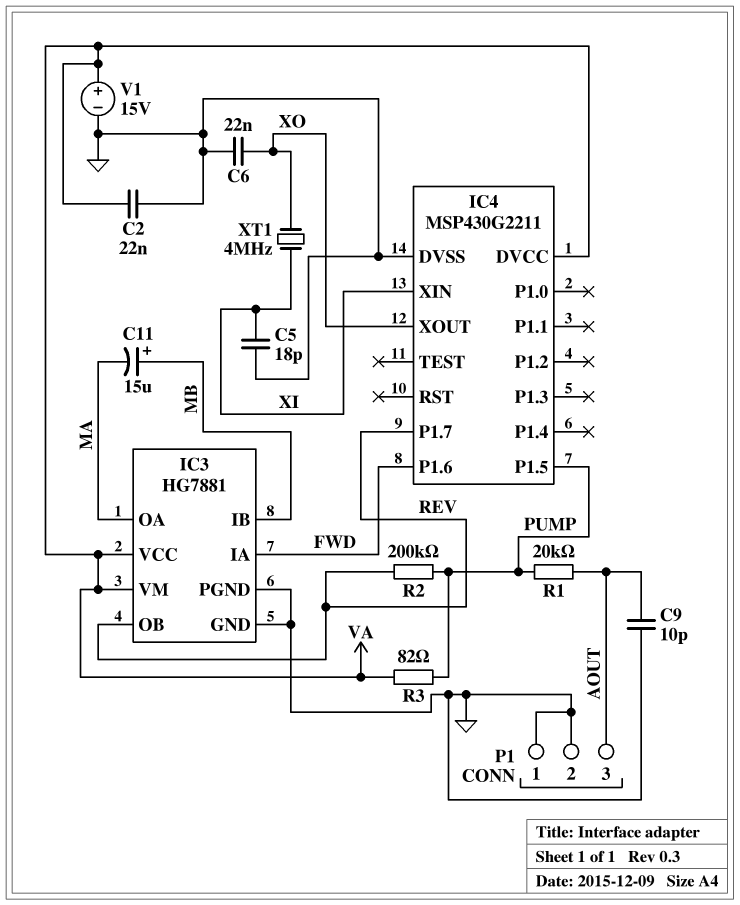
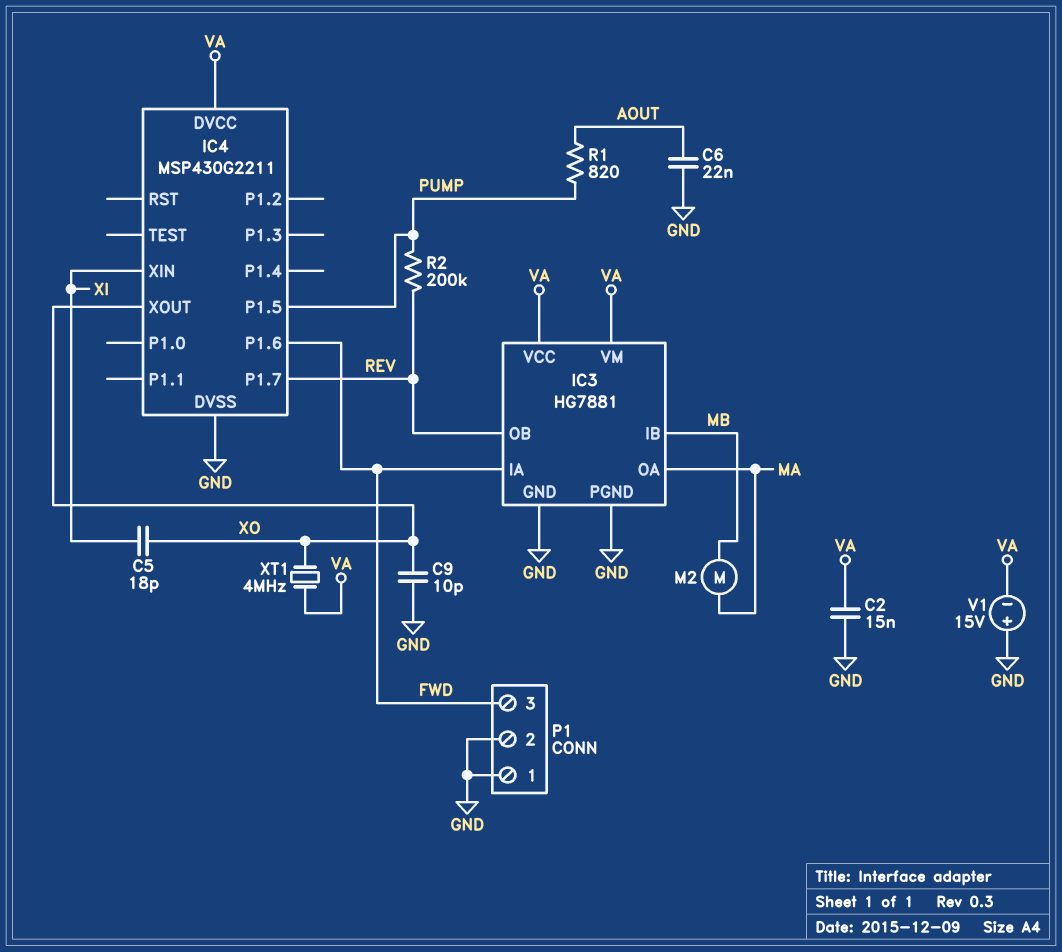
C2: 22nF (GND, VA) -> 15nF (GND, VA)
C5: 18pF (GND, XI) -> 18pF (XI, XO)
C6: 22nF (GND, XO) -> 22nF (AOUT, GND)
C9: 10pF (AOUT, GND) -> 10pF (GND, XO)
C11: 15uF (plus MB, minus MA) -> none
M2: none -> motor (MA, MB)
P1 pin 3: AOUT -> FWD
R1: 20k (AOUT, PUMP) -> 820 (AOUT, PUMP)
R3: 82 (PUMP, VA) -> none
V1: 15V (plus VA, minus GND) -> 15V (plus GND, minus VA)
XT1: 4MHz (XI, XO) -> 4MHz (VA, XO)

